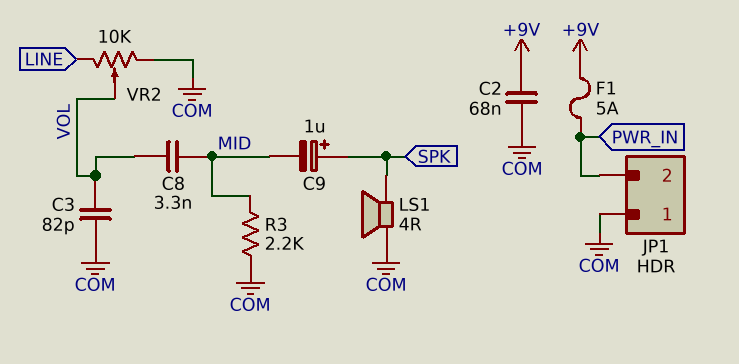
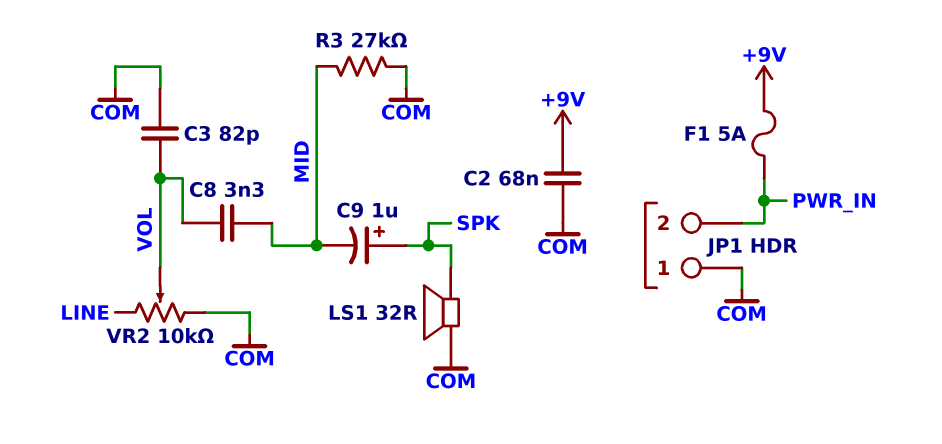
LS1: speaker 4R (COM, SPK) -> speaker 32R (COM, SPK)
R3: 2.2k (COM, MID) -> 27k (COM, MID)

